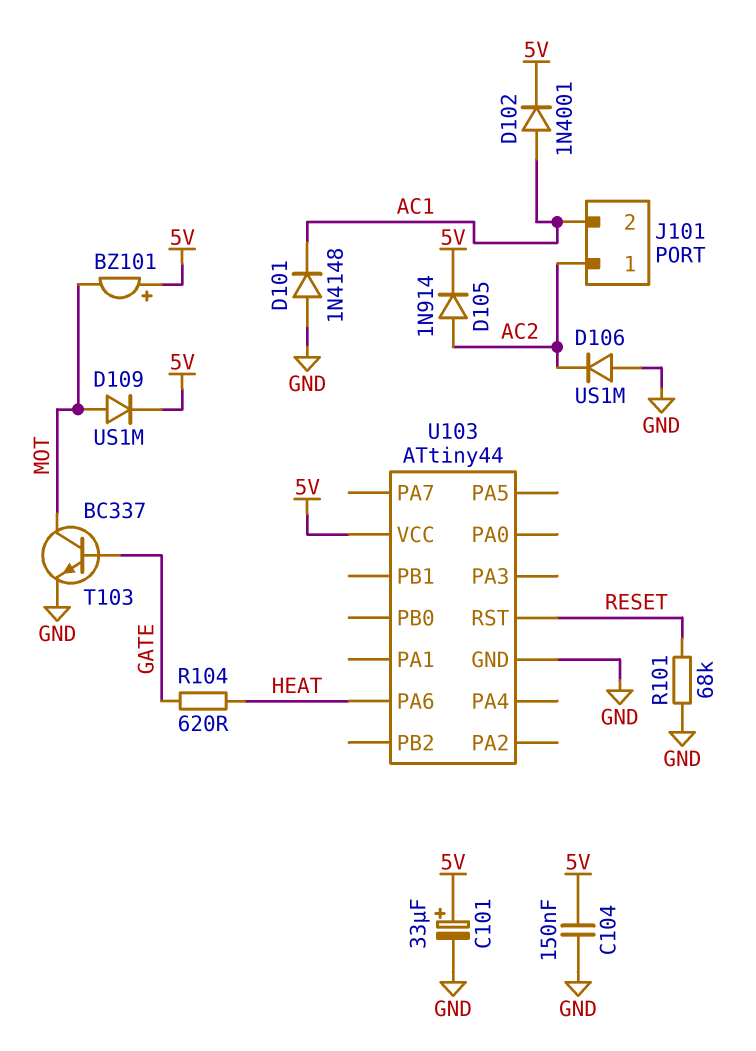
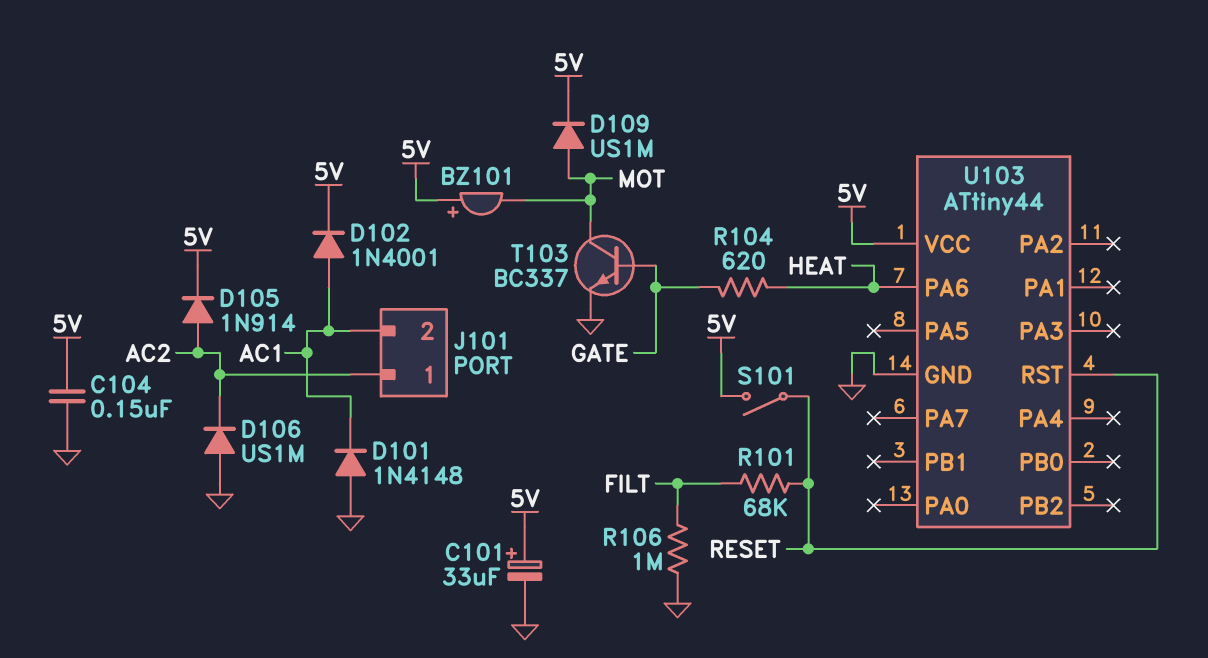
R101: 68k (GND, RESET) -> 68k (FILT, RESET)
R106: none -> 1M (FILT, GND)
S101: none -> switch (5V, RESET)

